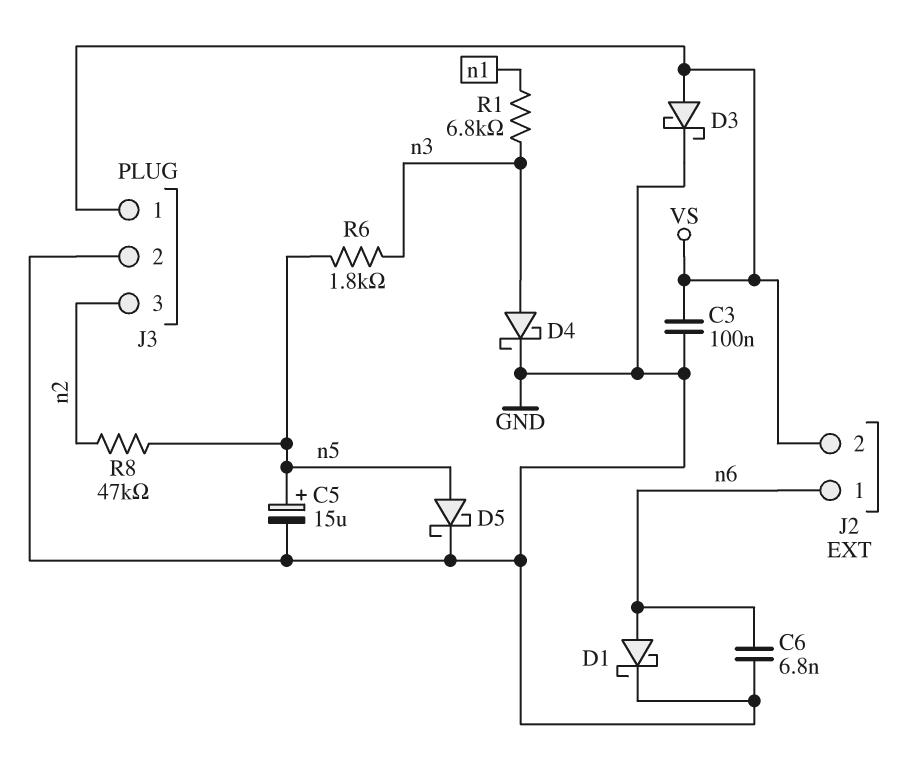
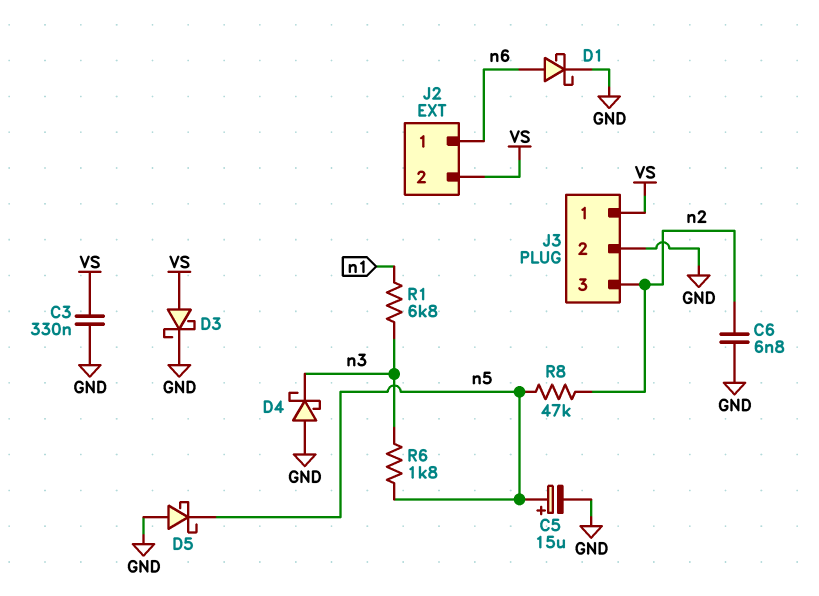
C3: 100nF (GND, VS) -> 330nF (GND, VS)
C6: 6.8nF (GND, n6) -> 6.8nF (GND, n2)
D4: schottky (A n3, K GND) -> schottky (A GND, K n3)
D5: schottky (A n5, K GND) -> schottky (A GND, K n5)

